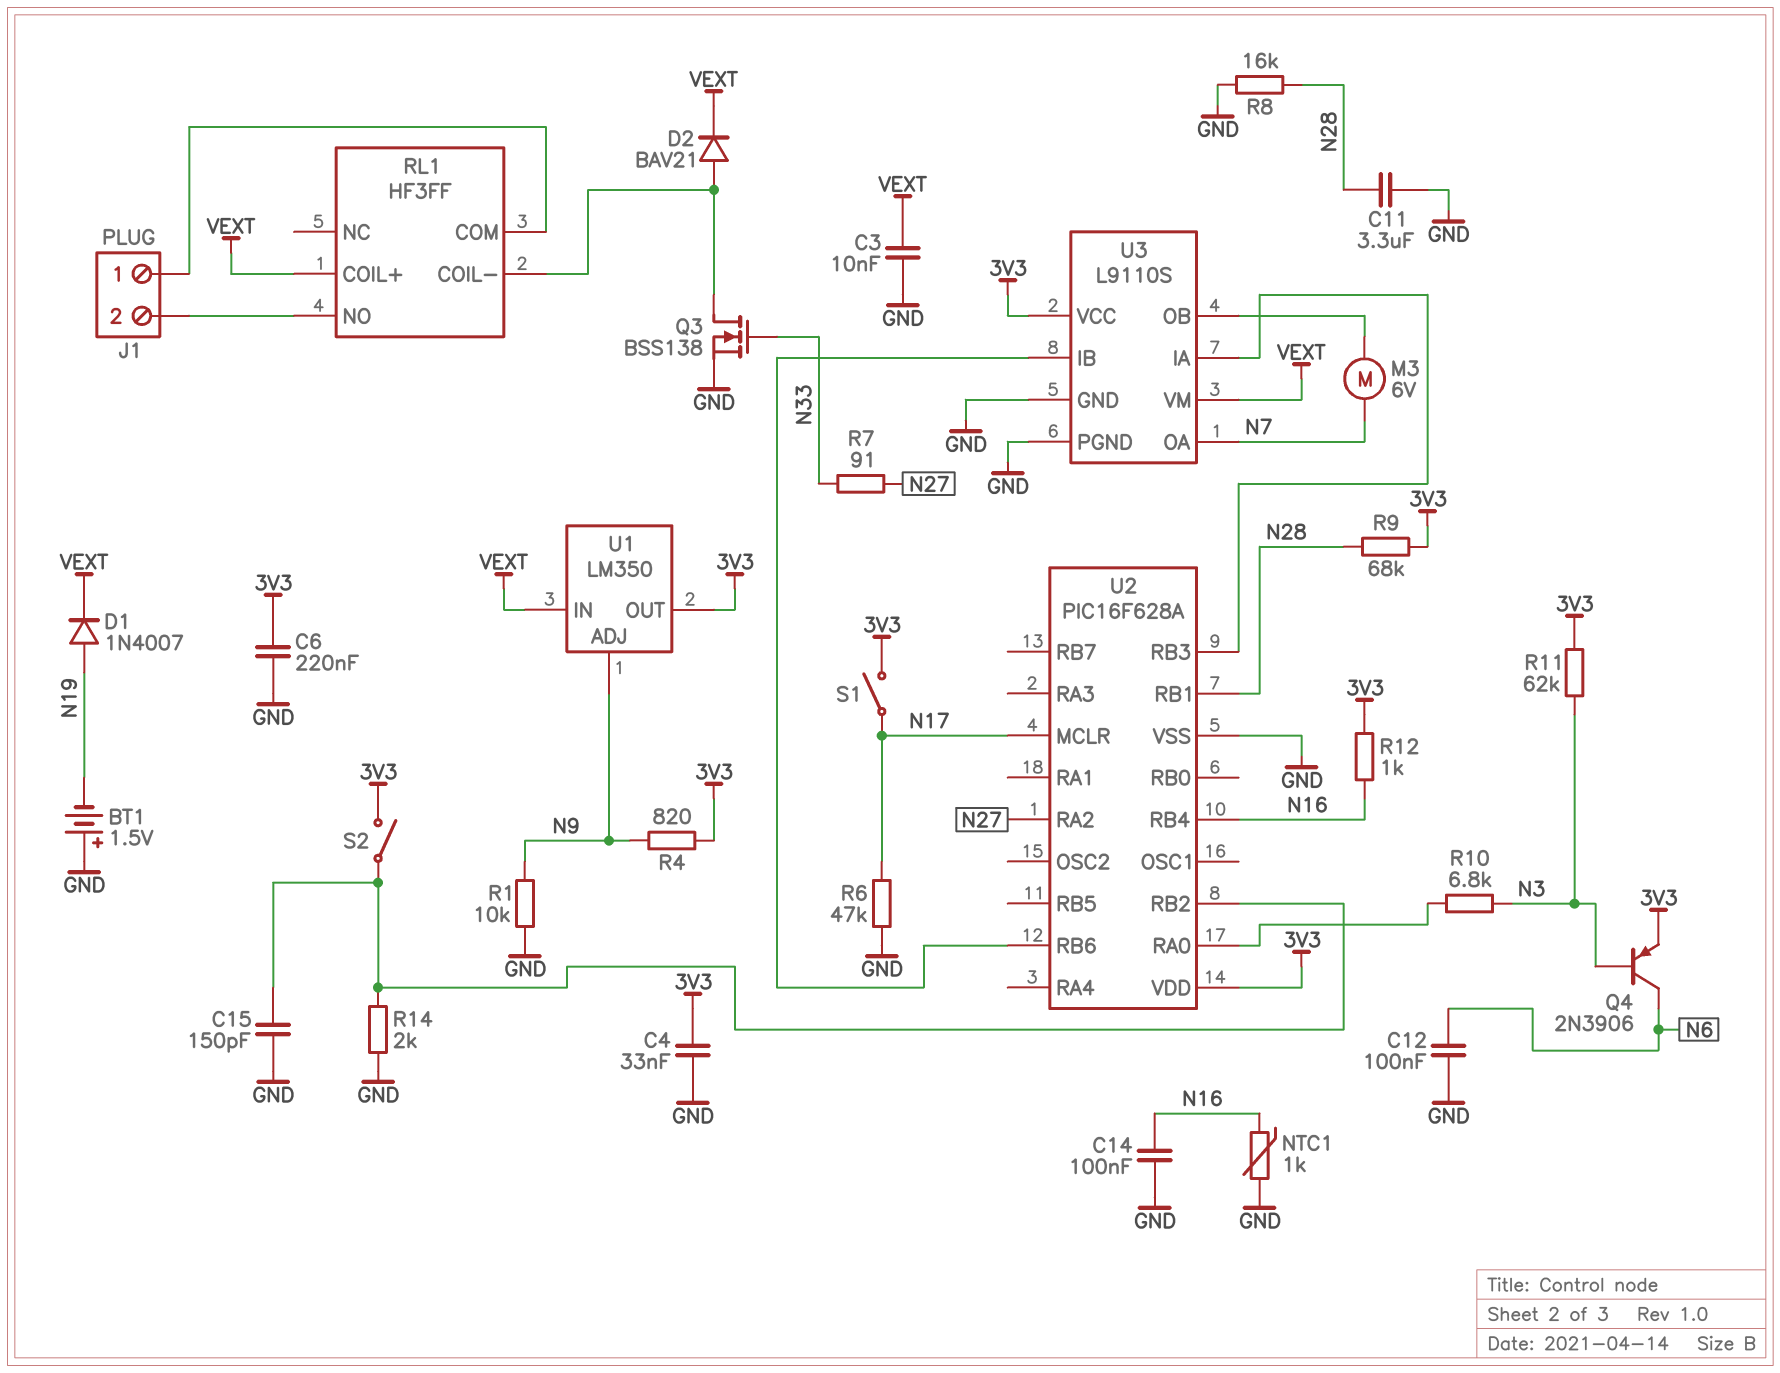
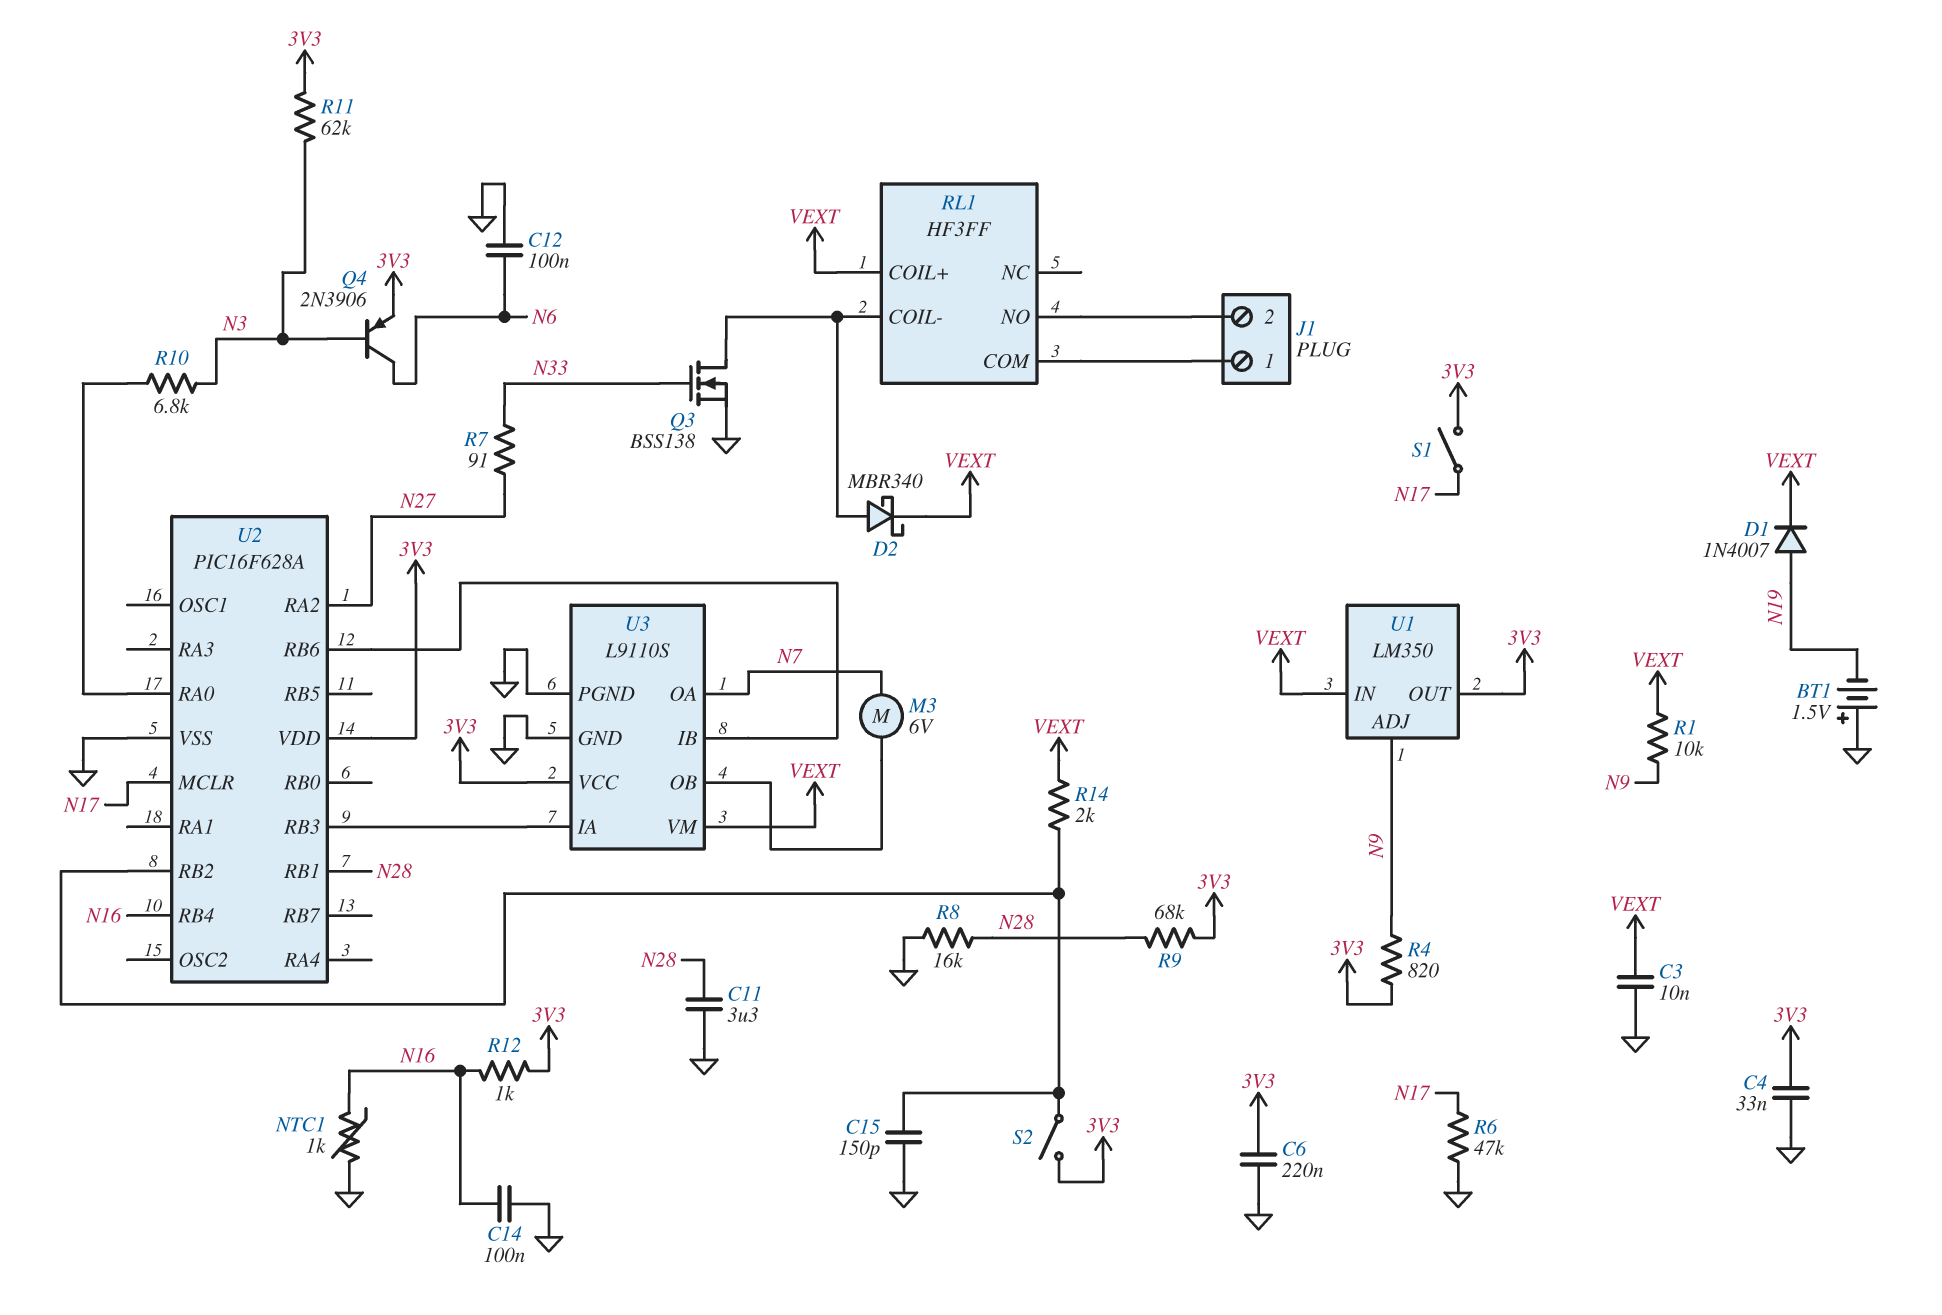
D2: diode BAV21 (A RL1/COIL-, K VEXT) -> schottky MBR340 (A RL1/COIL-, K VEXT)
R1: 10k (GND, N9) -> 10k (N9, VEXT)
R14: 2k (GND, U2/RB2) -> 2k (U2/RB2, VEXT)

